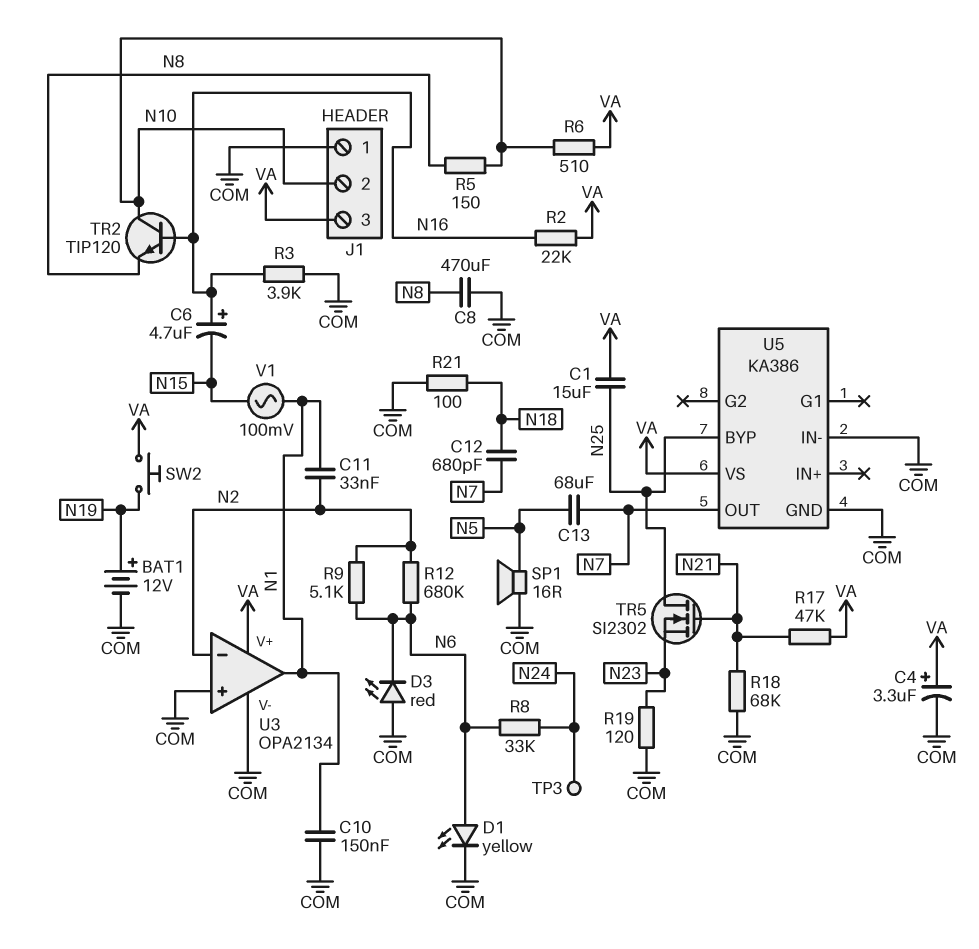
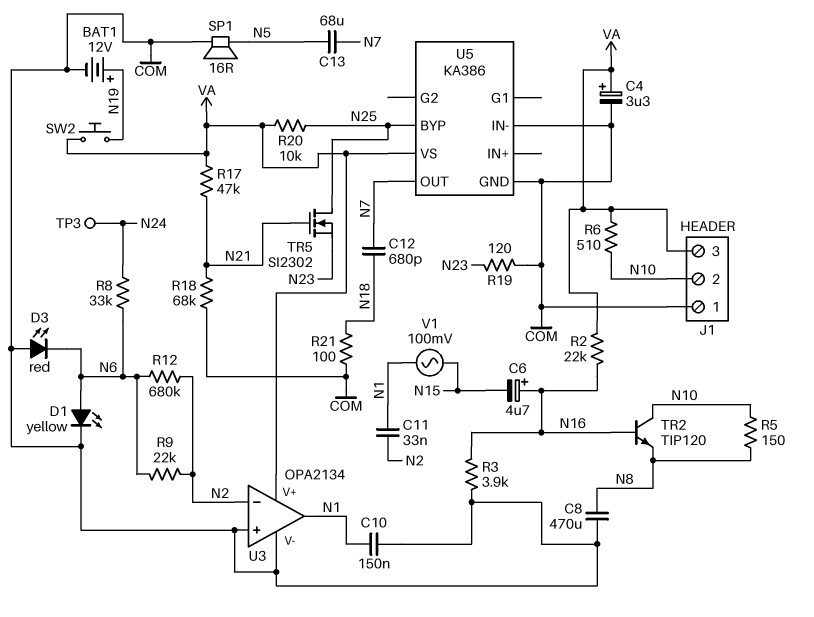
C1: 15uF (N25, VA) -> none
R9: 5.1k (N2, N6) -> 22k (N2, N6)
R20: none -> 10k (N25, VA)

